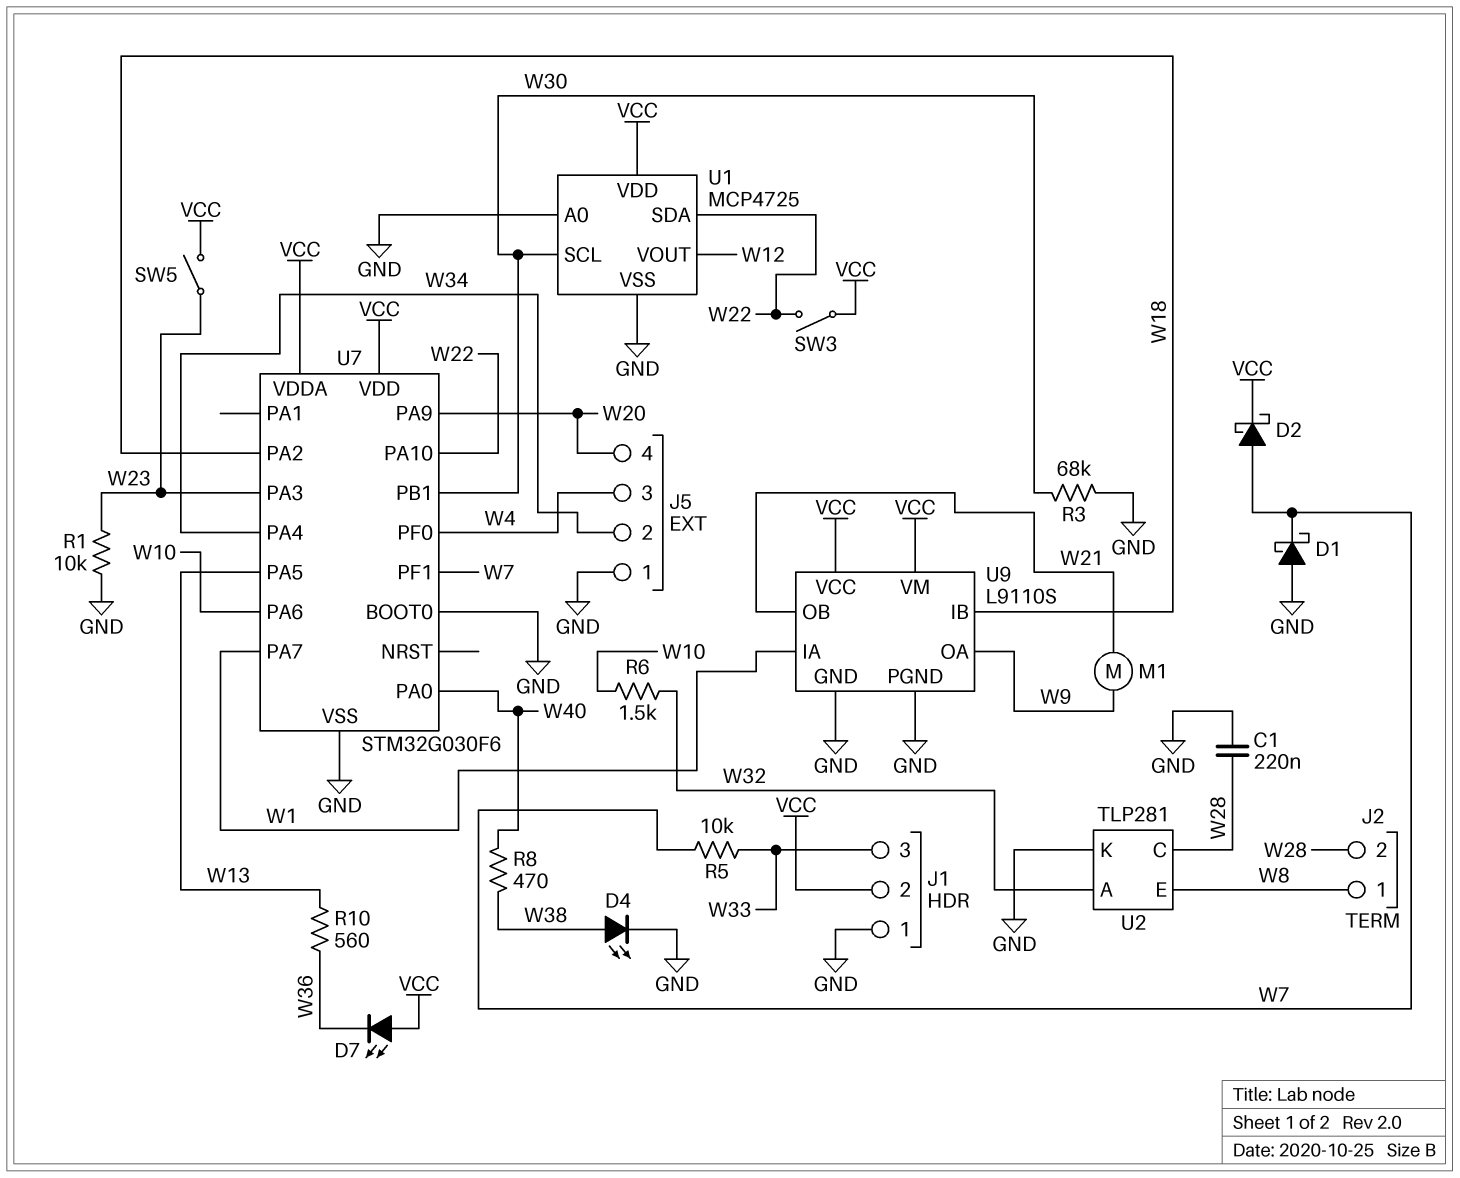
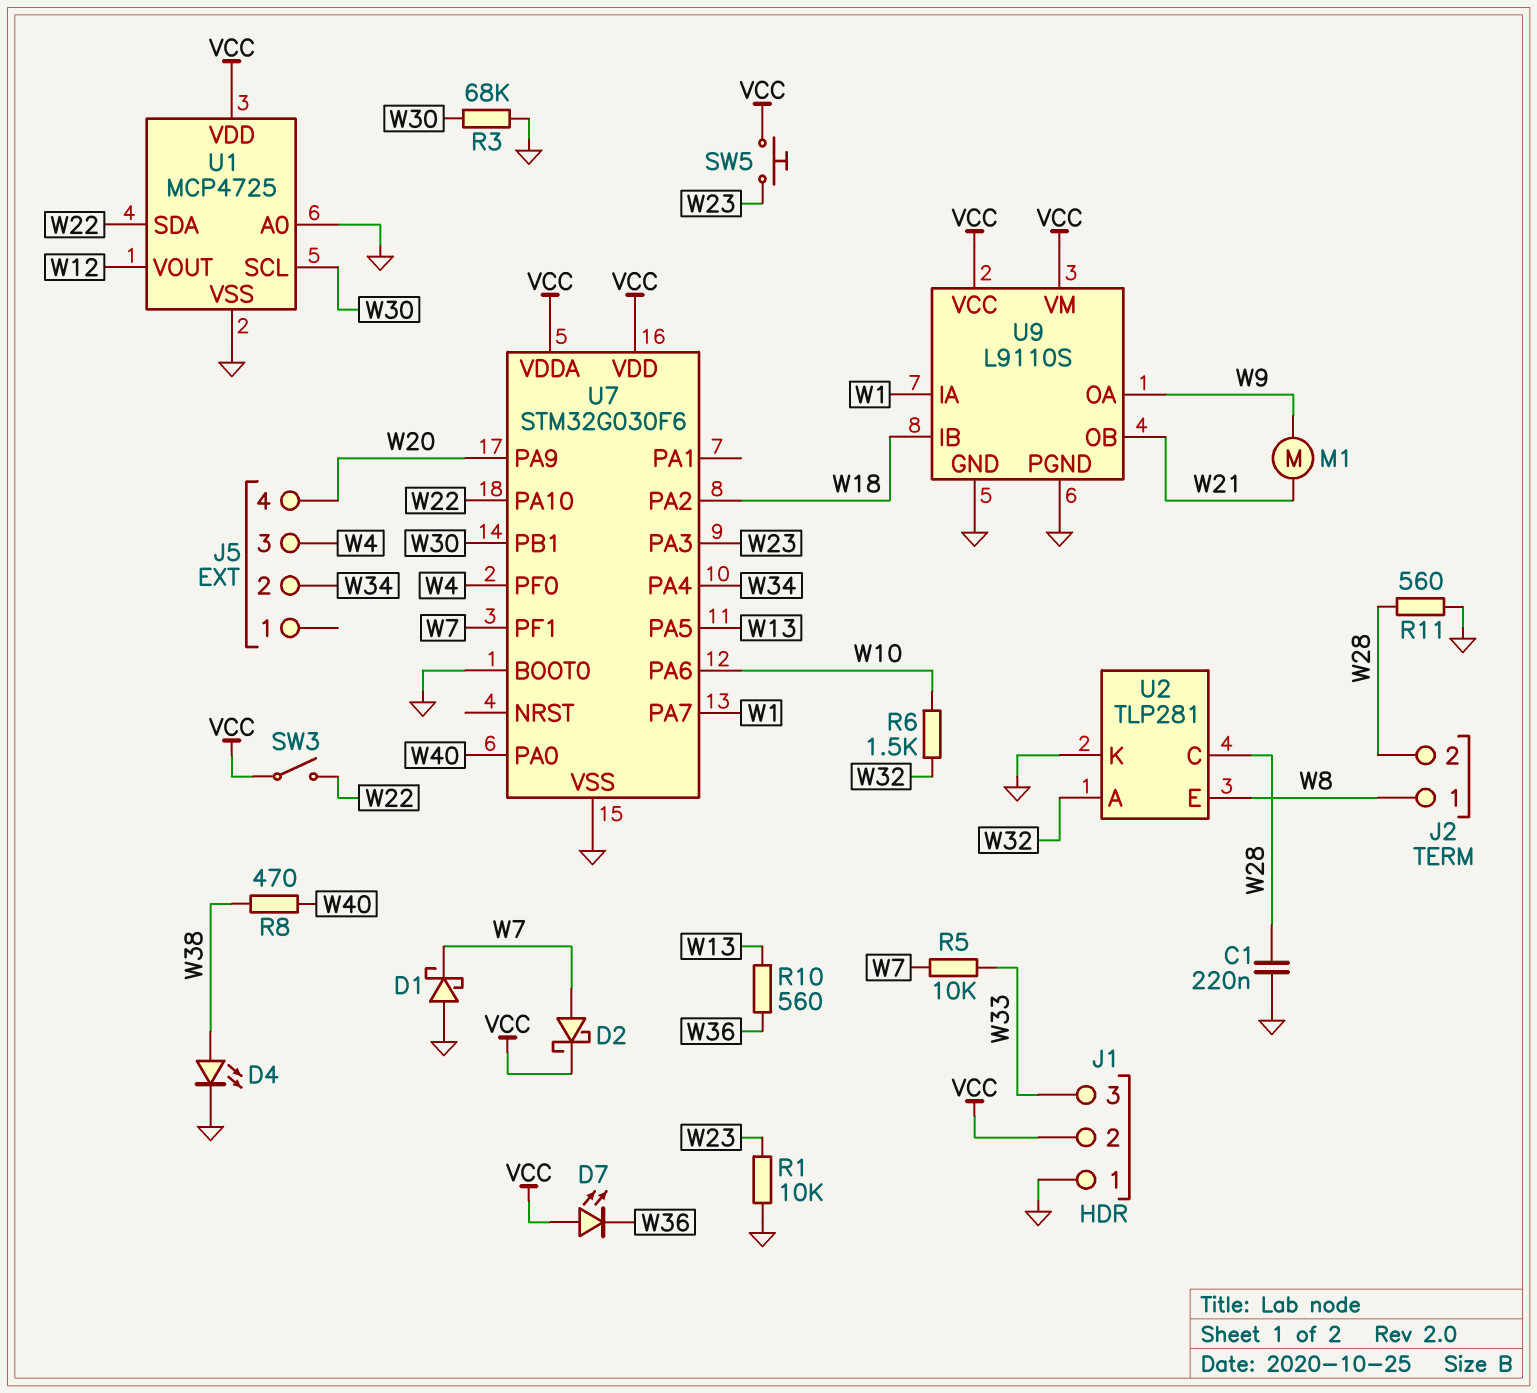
J5 pin 1: GND -> none
R11: none -> 560 (GND, W28)
SW5: switch (VCC, W23) -> button (VCC, W23)

